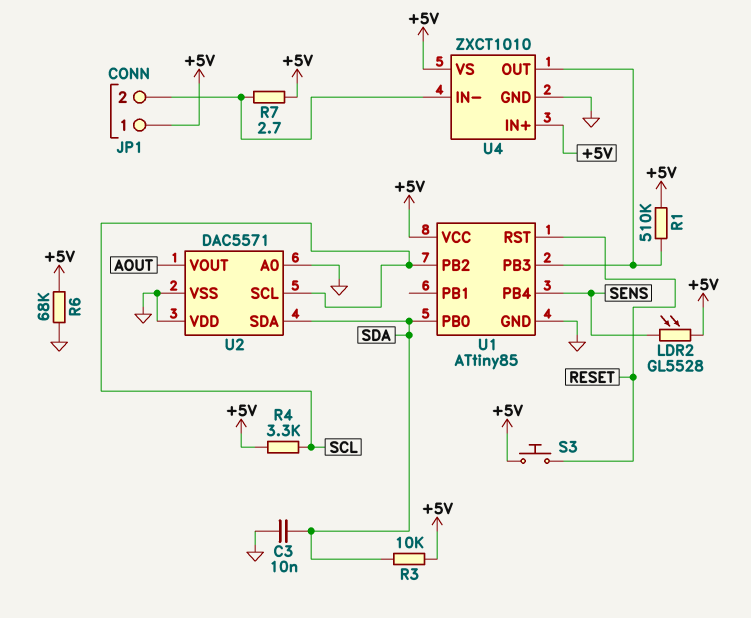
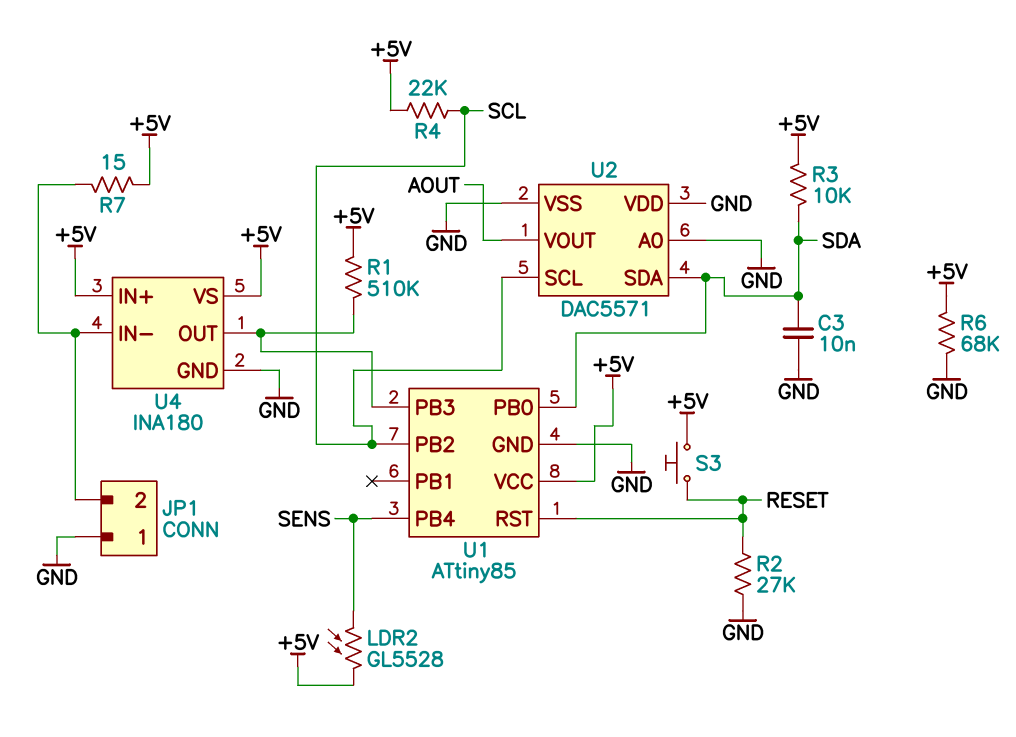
JP1 pin 1: +5V -> GND
R2: none -> 27k (GND, RESET)
R4: 3.3k (+5V, SCL) -> 22k (+5V, SCL)
R7: 2.7 (+5V, JP1/2) -> 15 (+5V, JP1/2)
U4: ZXCT1010 -> INA180

